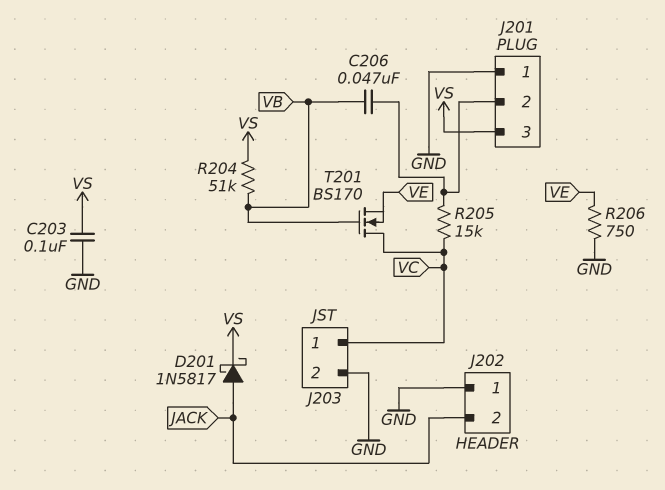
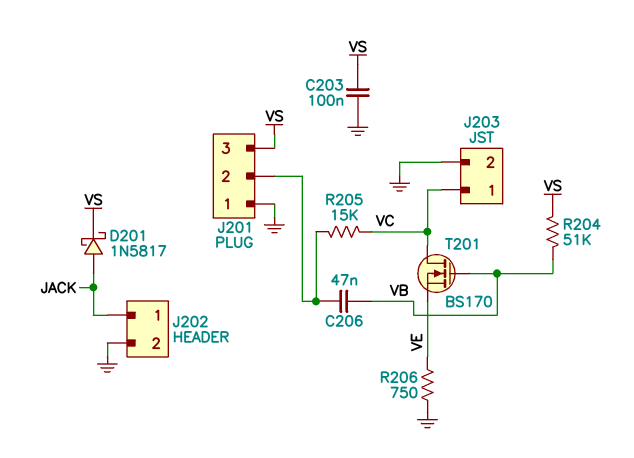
J202 pin 1: GND -> JACK
J202 pin 2: JACK -> GND

